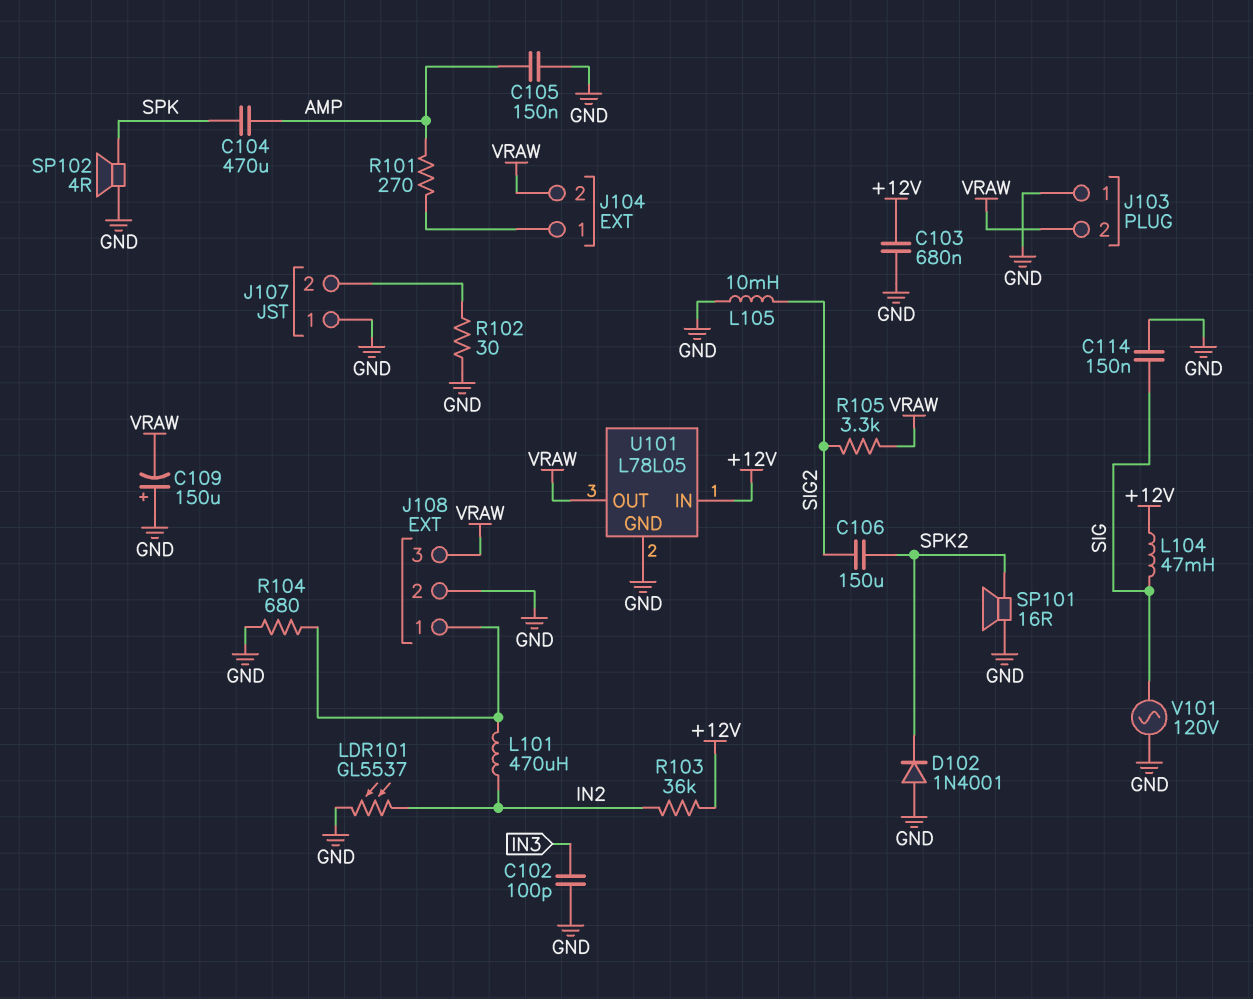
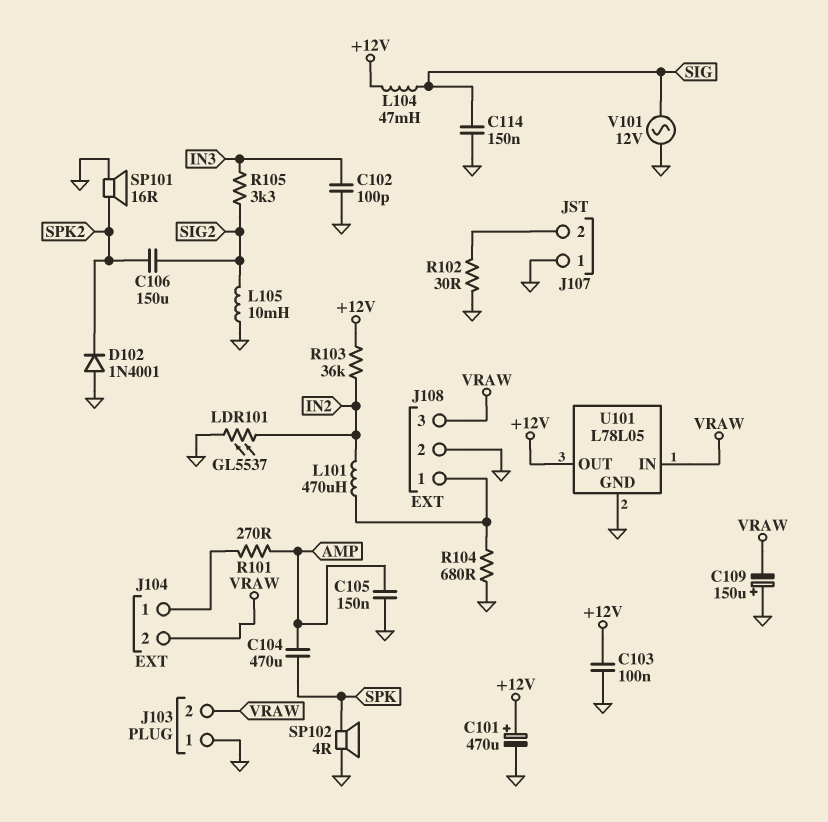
C101: none -> 470uF (plus +12V, minus GND)
C103: 680nF (+12V, GND) -> 100nF (+12V, GND)
R105: 3.3k (SIG2, VRAW) -> 3.3k (IN3, SIG2)
U101 pin IN: +12V -> VRAW
U101 pin OUT: VRAW -> +12V
V101: AC 120V (GND, SIG) -> AC 12V (GND, SIG)

